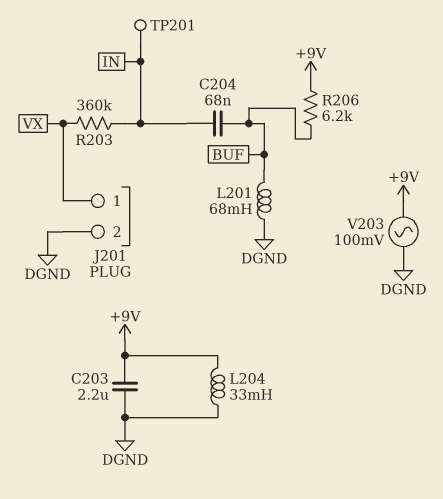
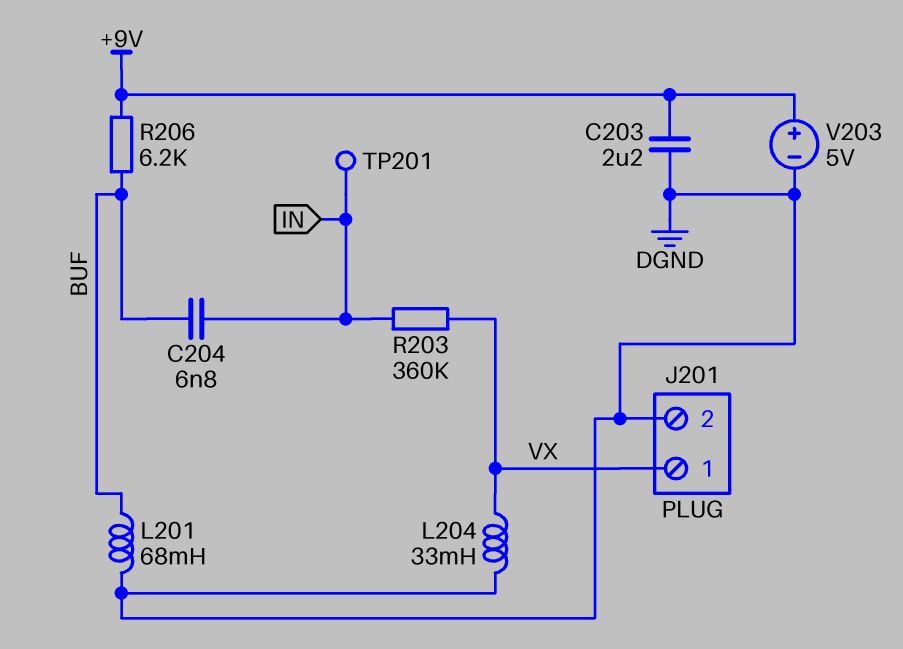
C204: 68nF (BUF, IN) -> 6.8nF (BUF, IN)
L204: 33mH (+9V, DGND) -> 33mH (DGND, VX)
V203: AC 100mV (+9V, DGND) -> 5V (plus +9V, minus DGND)

